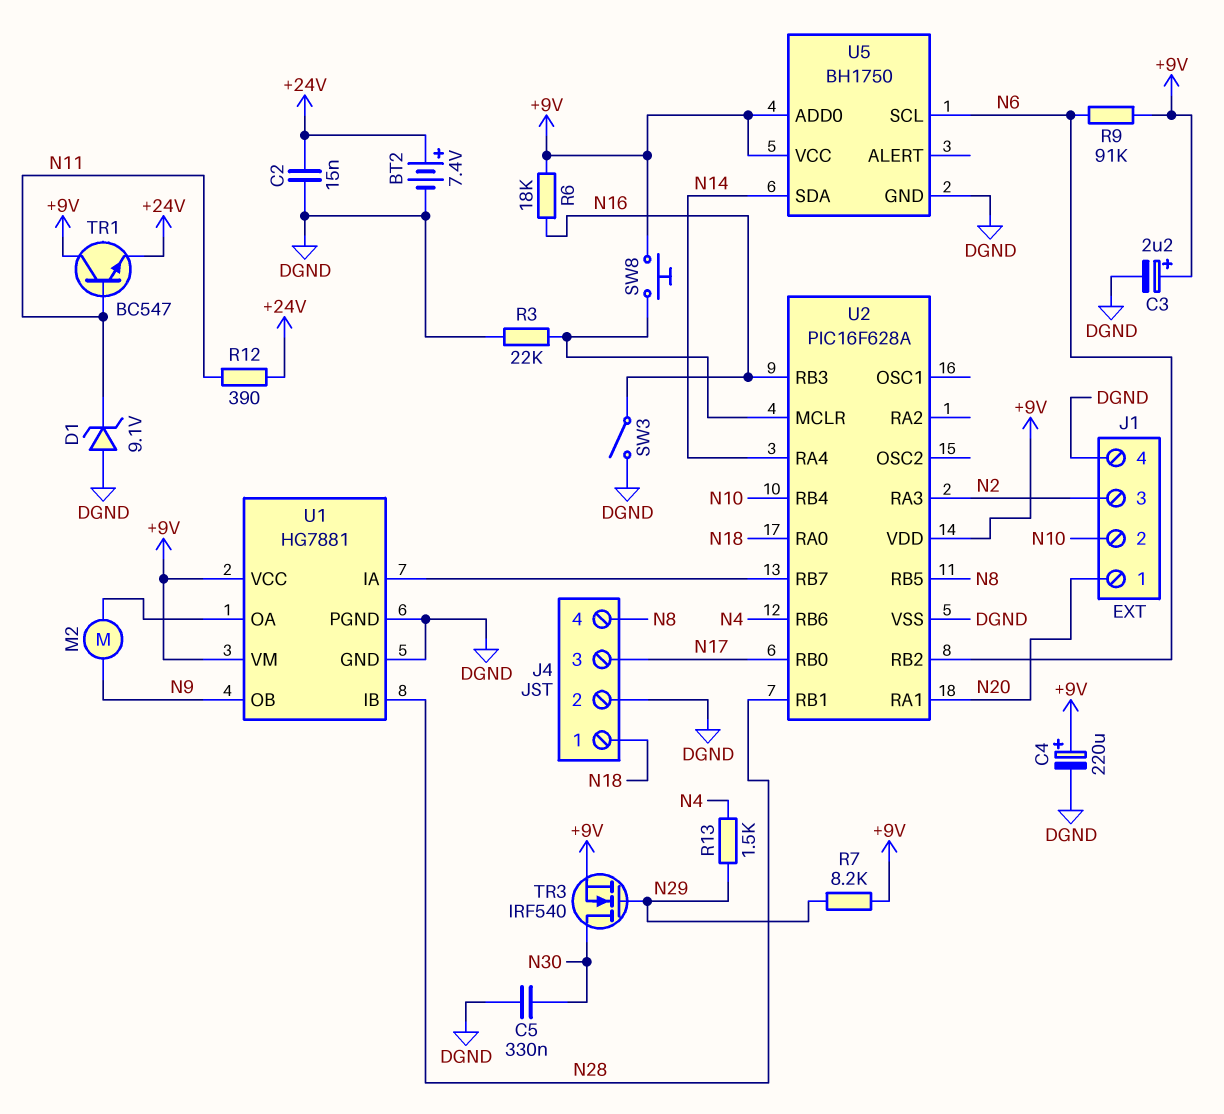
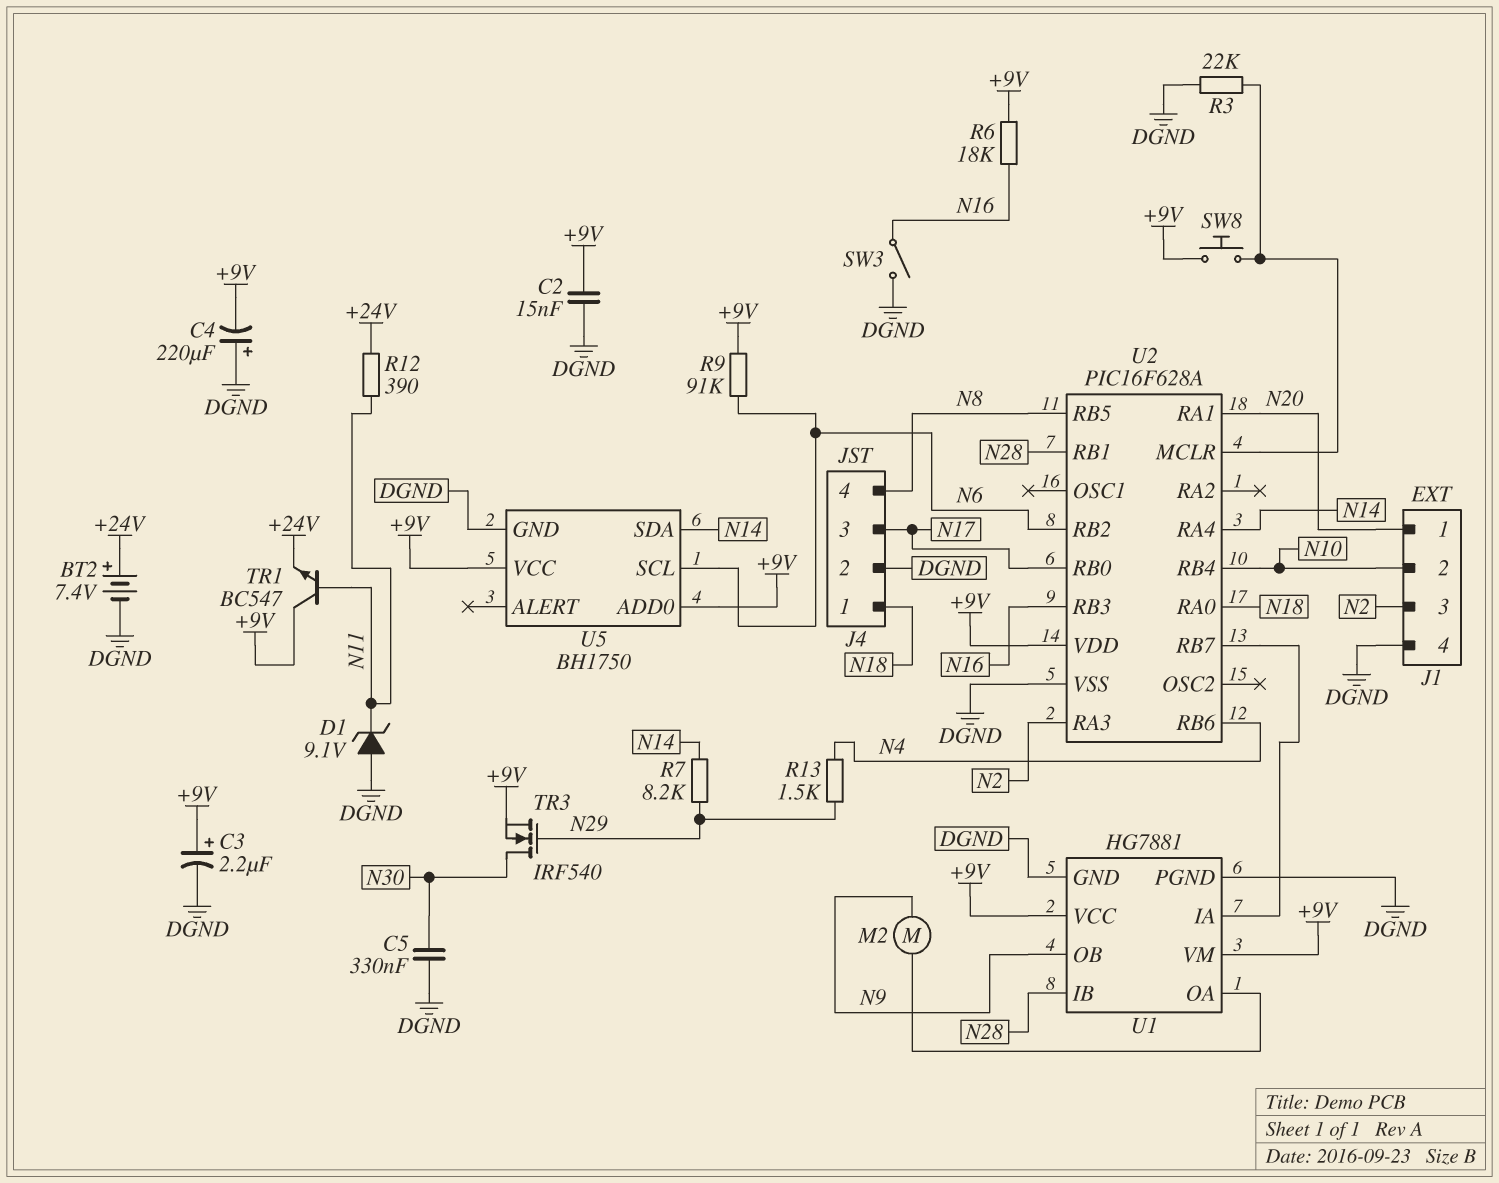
C2: 15nF (+24V, DGND) -> 15nF (+9V, DGND)
C4: 220uF (plus +9V, minus DGND) -> 220uF (plus DGND, minus +9V)
R7: 8.2k (+9V, N29) -> 8.2k (N14, N29)

